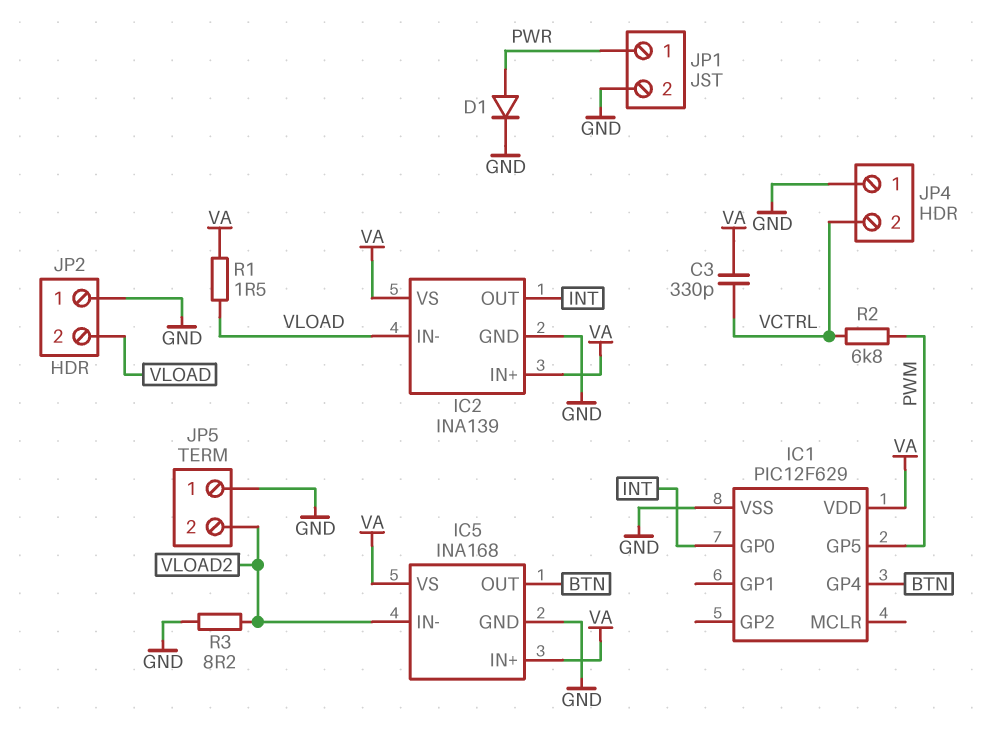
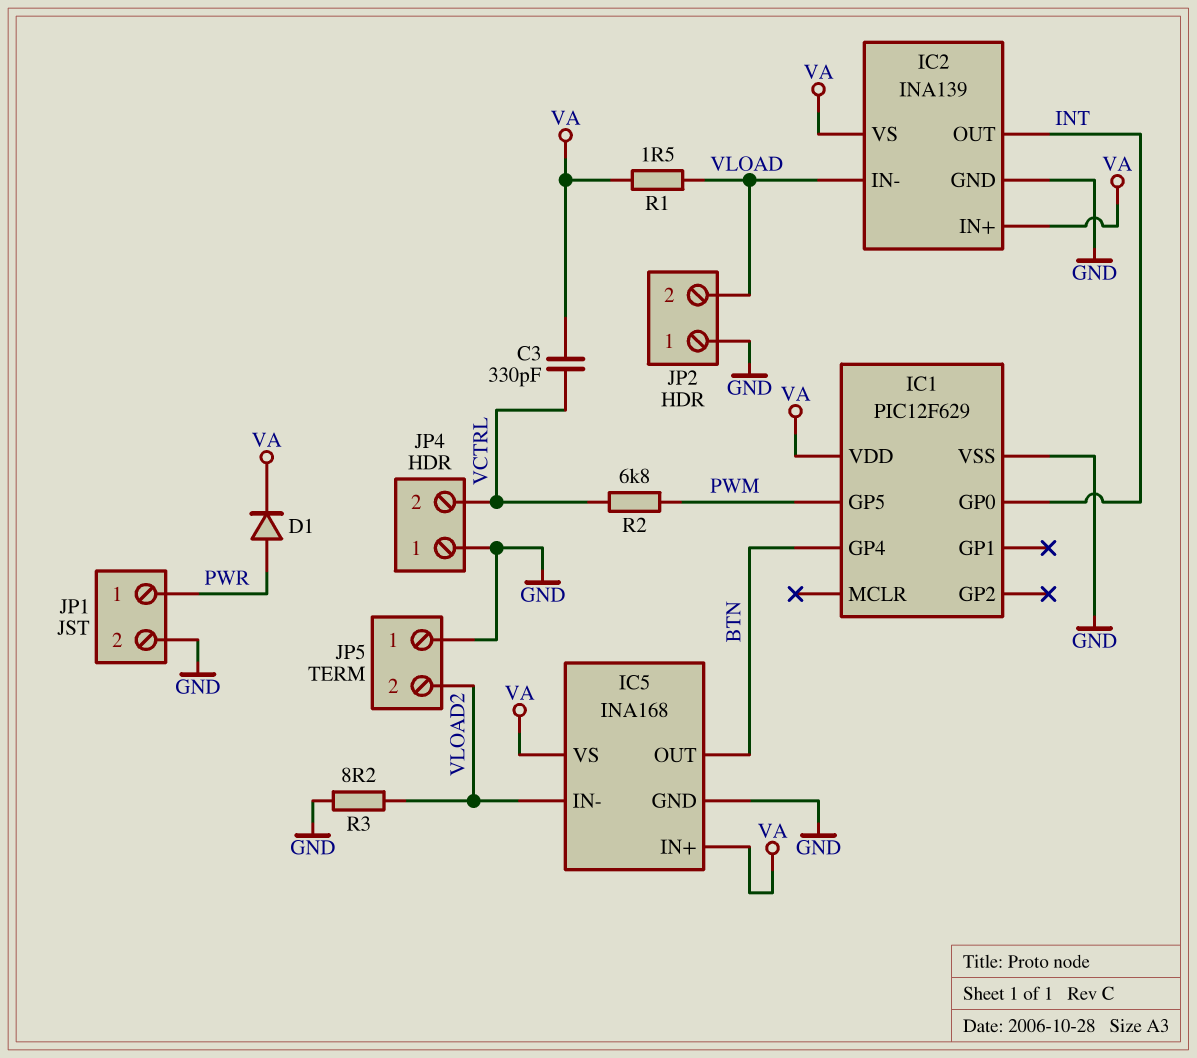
D1: diode (A PWR, K GND) -> diode (A PWR, K VA)

